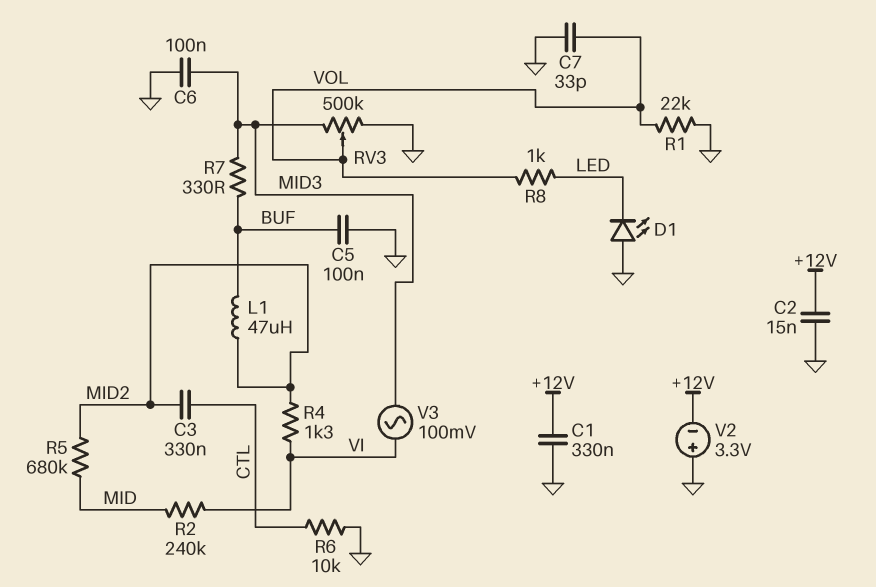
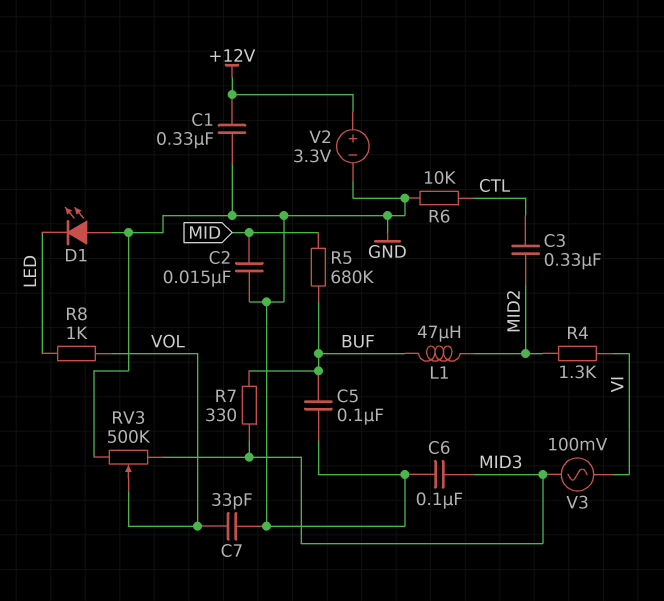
C2: 15nF (+12V, GND) -> 15nF (GND, MID)
R1: 22k (GND, VOL) -> none
R2: 240k (MID, VI) -> none
R5: 680k (MID, MID2) -> 680k (BUF, MID)
V2: 3.3V (plus GND, minus +12V) -> 3.3V (plus +12V, minus GND)

